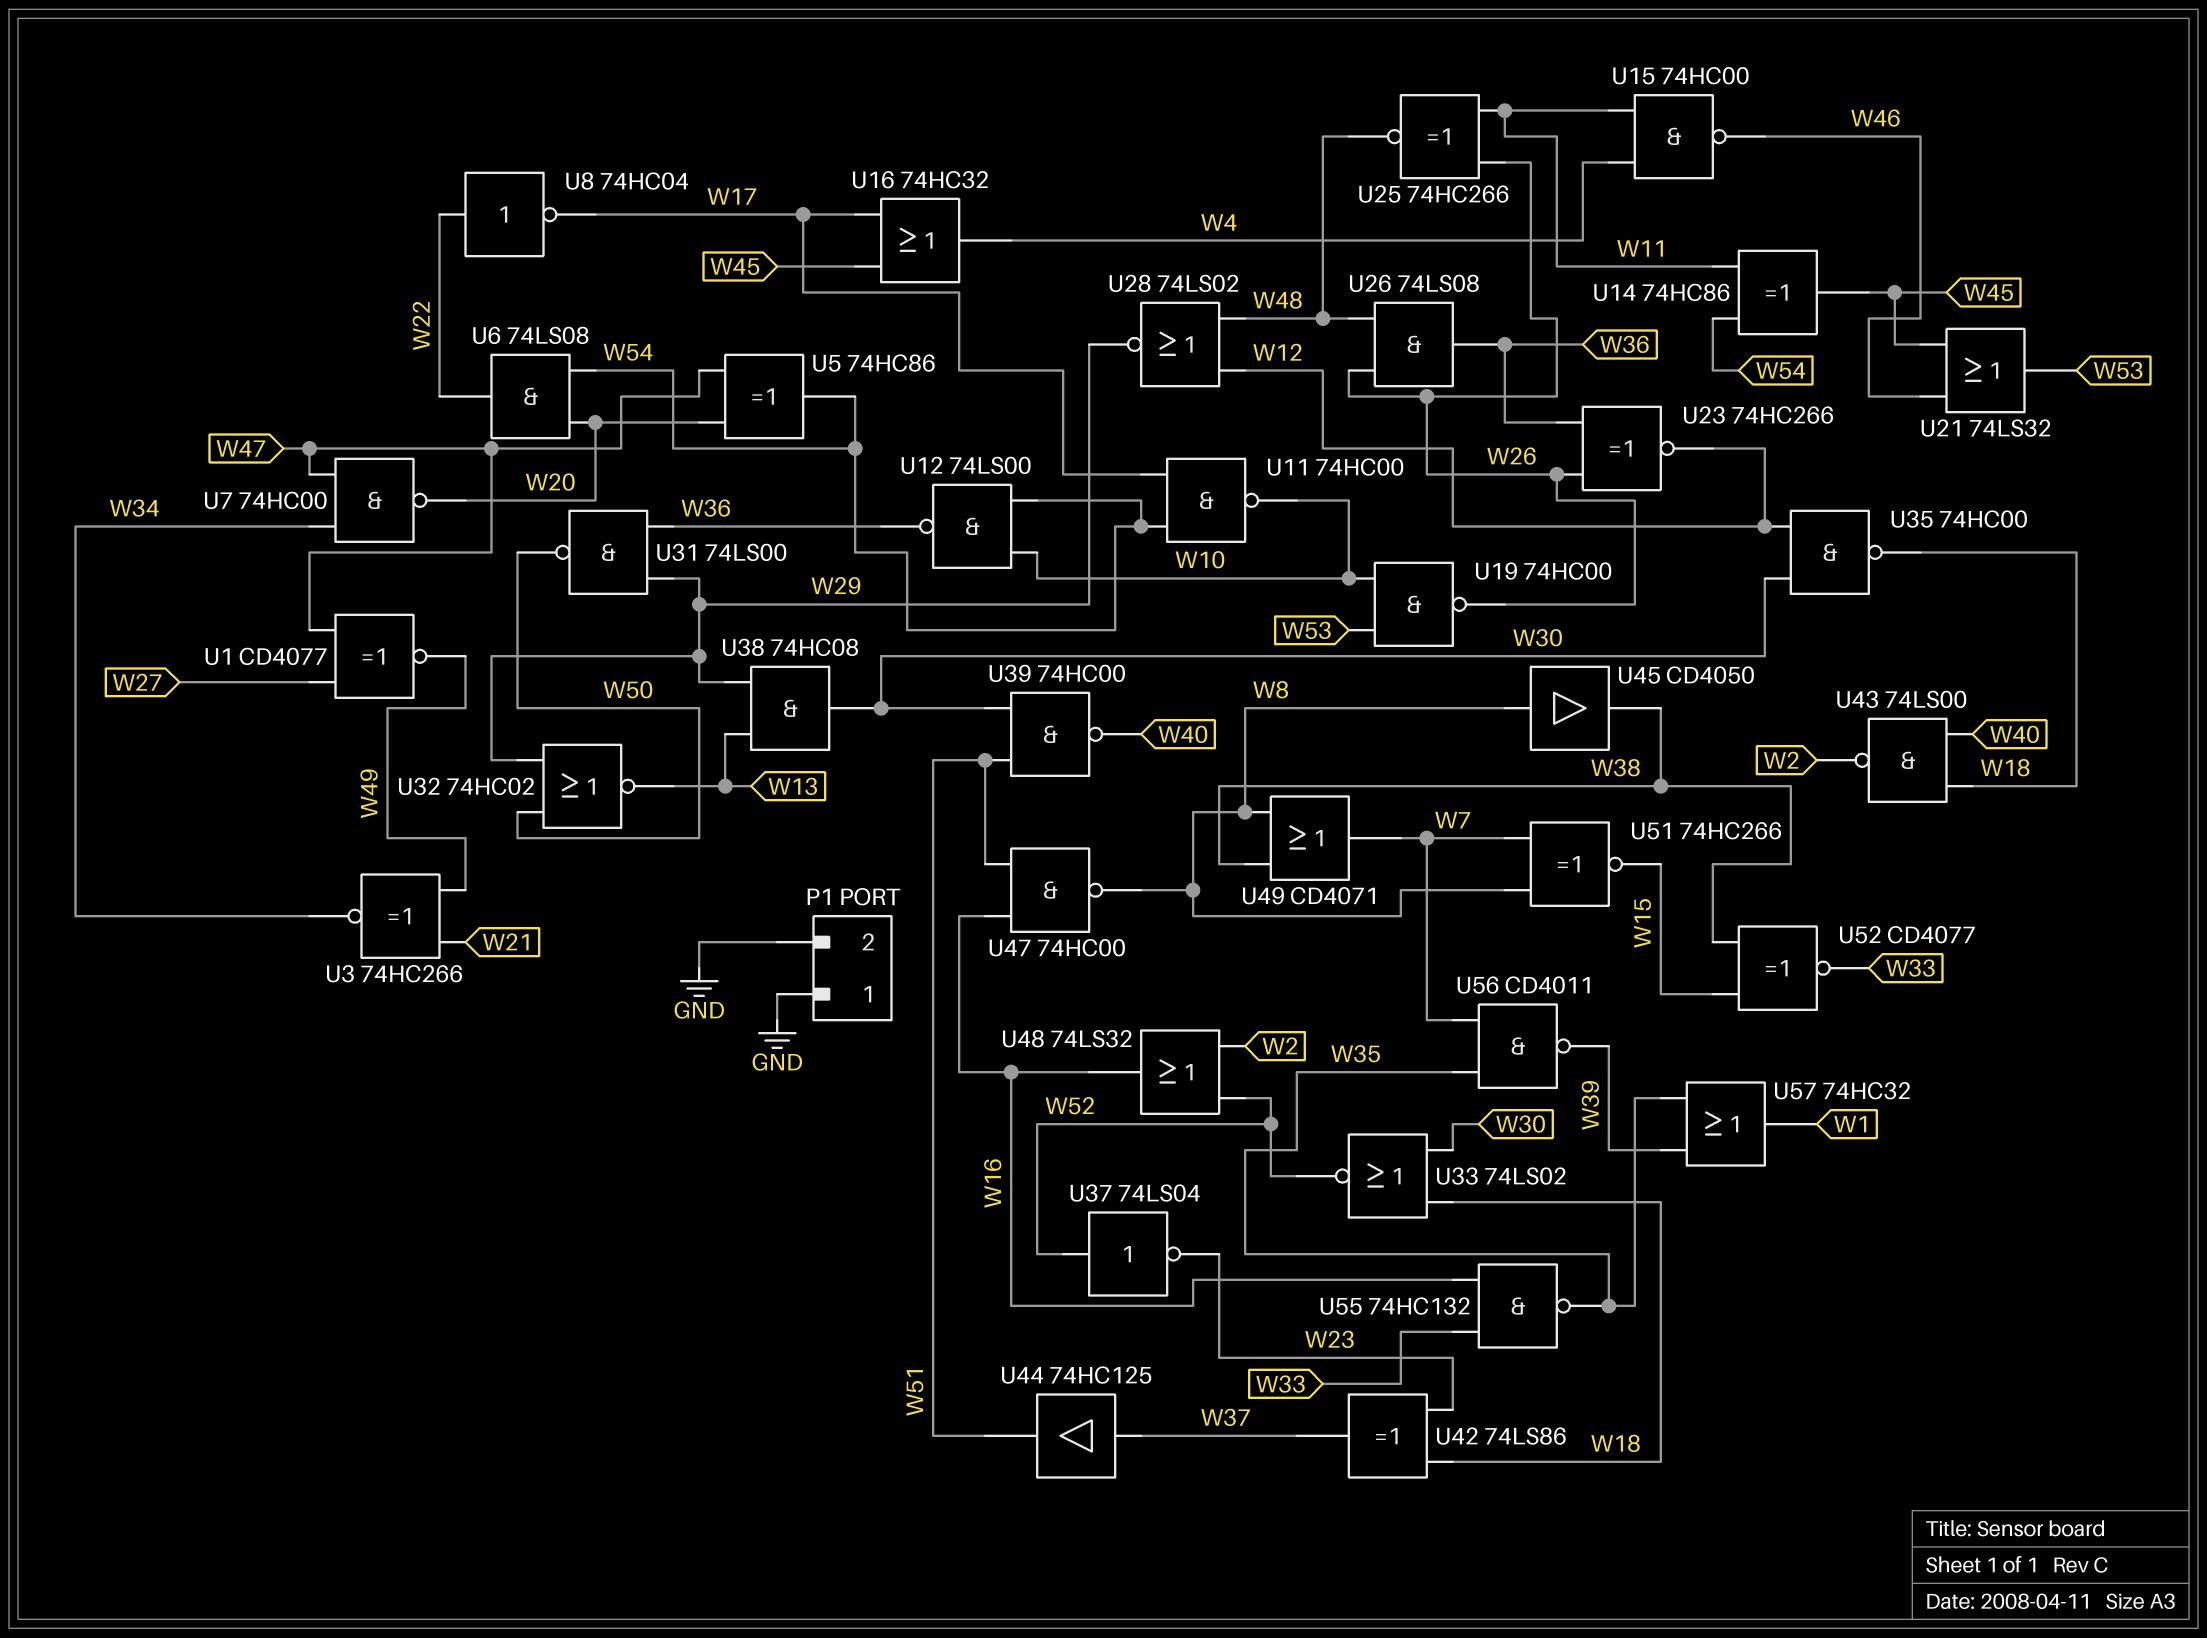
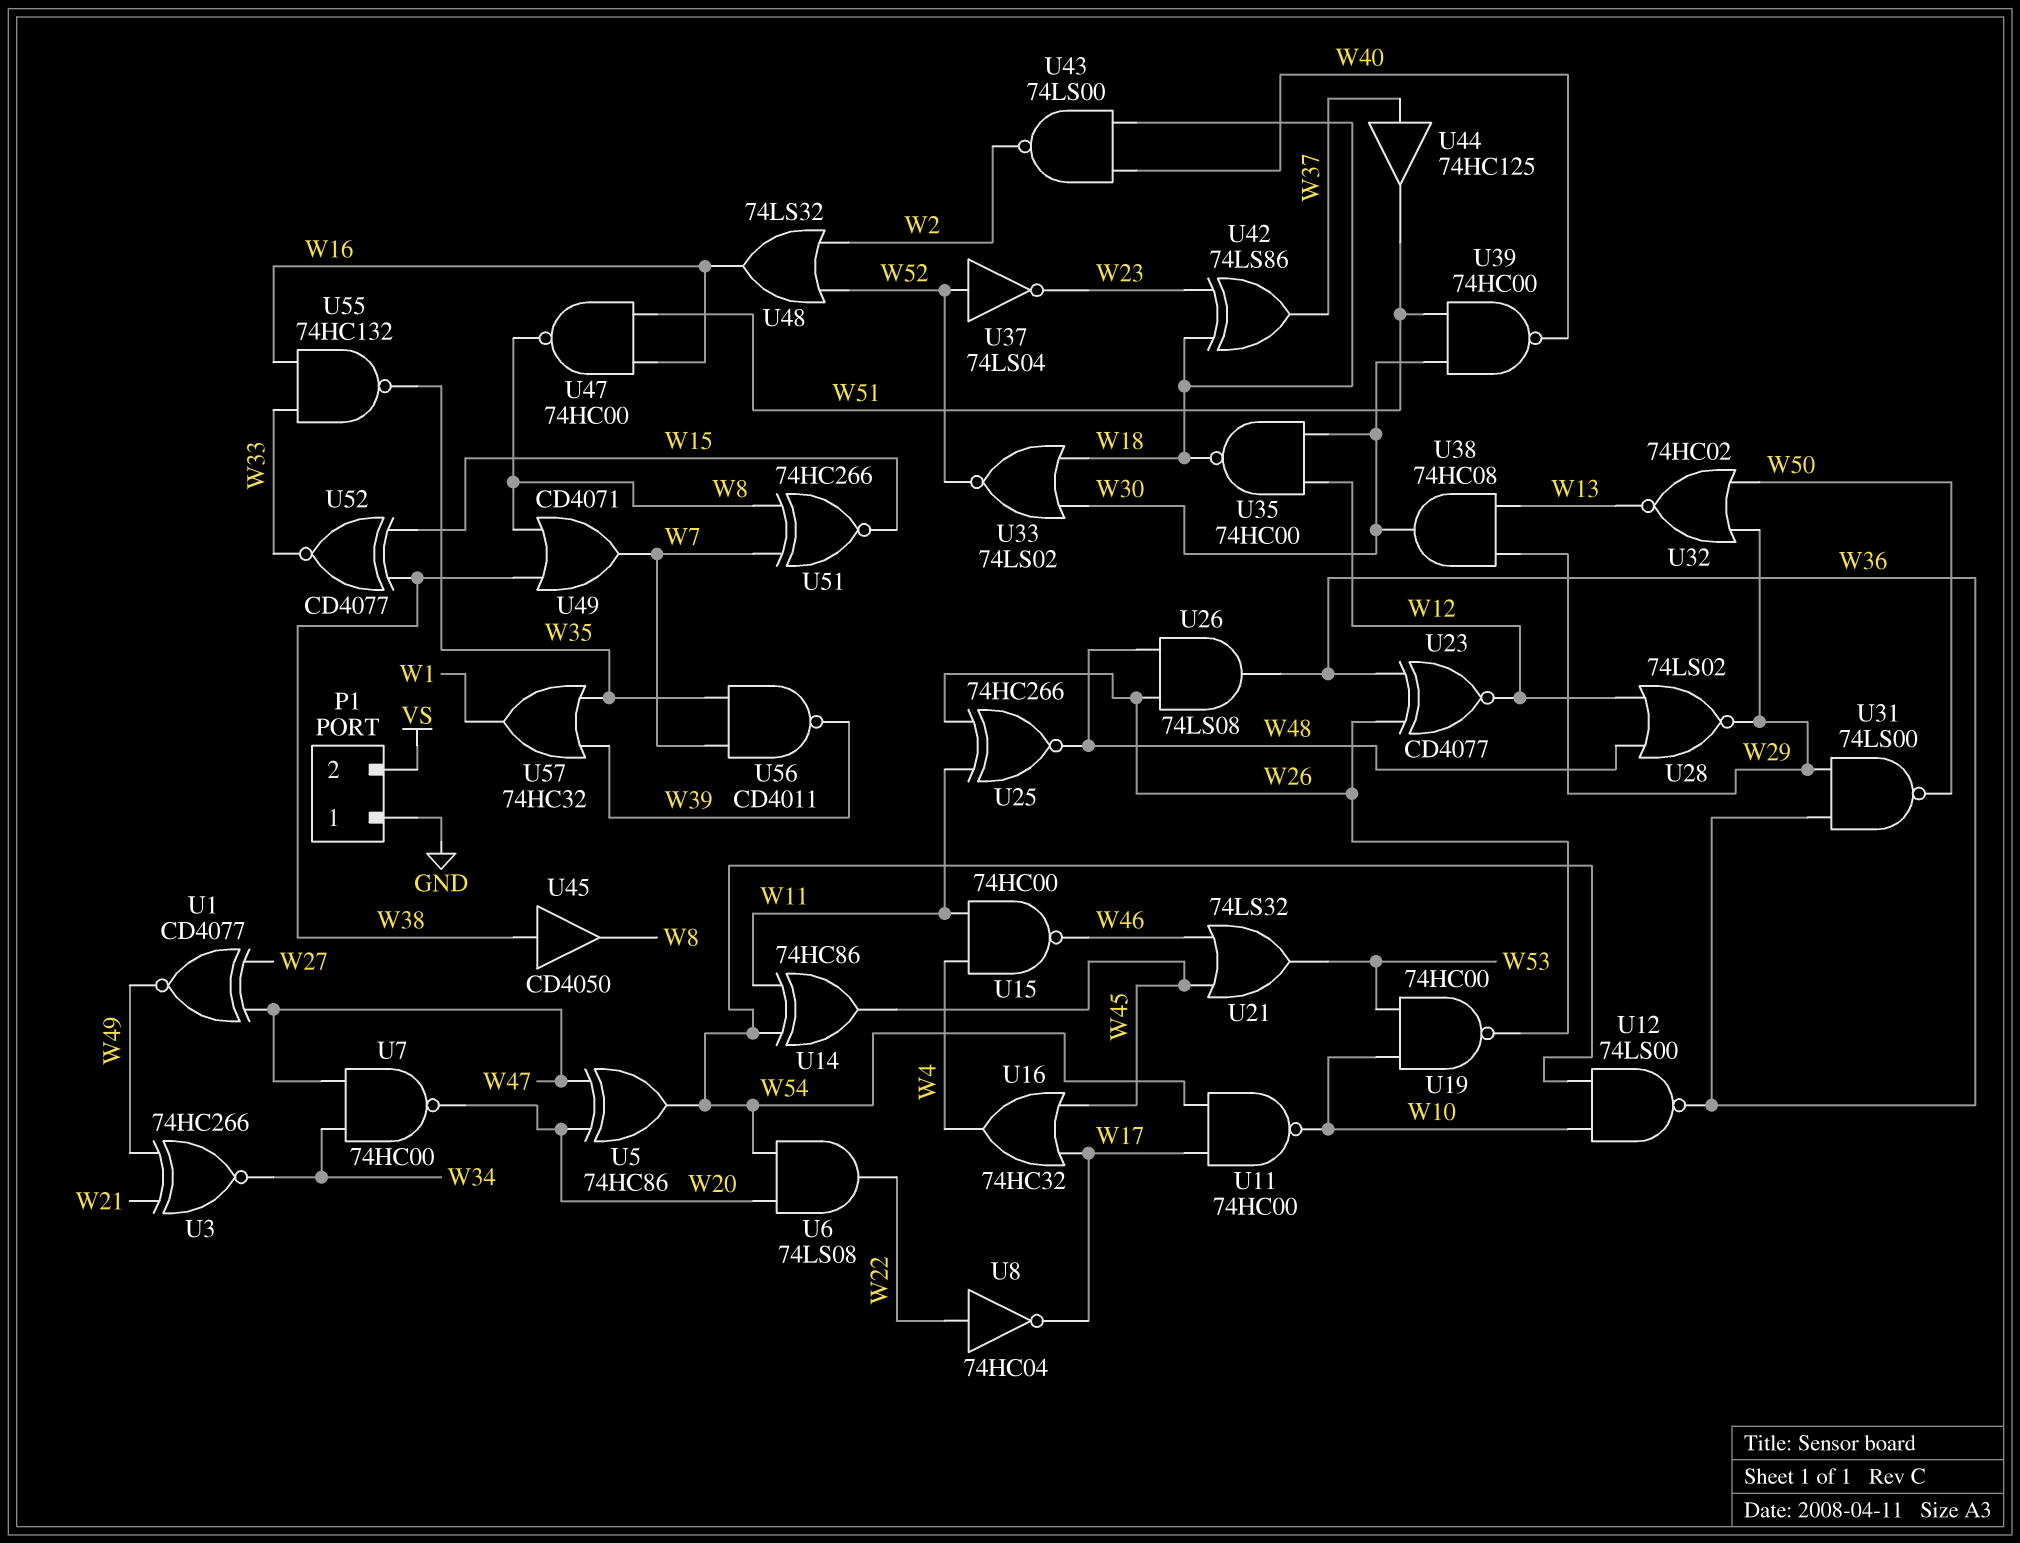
P1 pin 2: GND -> VS
U23: XNOR 74HC266 (in W26, in W36, out W12) -> XNOR CD4077 (in W26, in W36, out W12)
U45: buffer CD4050 (in W8, out W38) -> buffer CD4050 (in W38, out W8)

